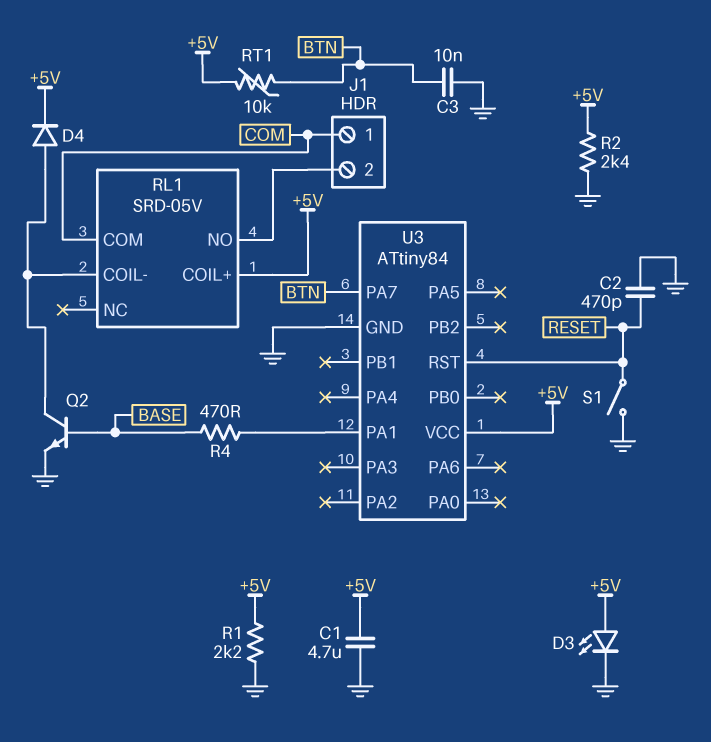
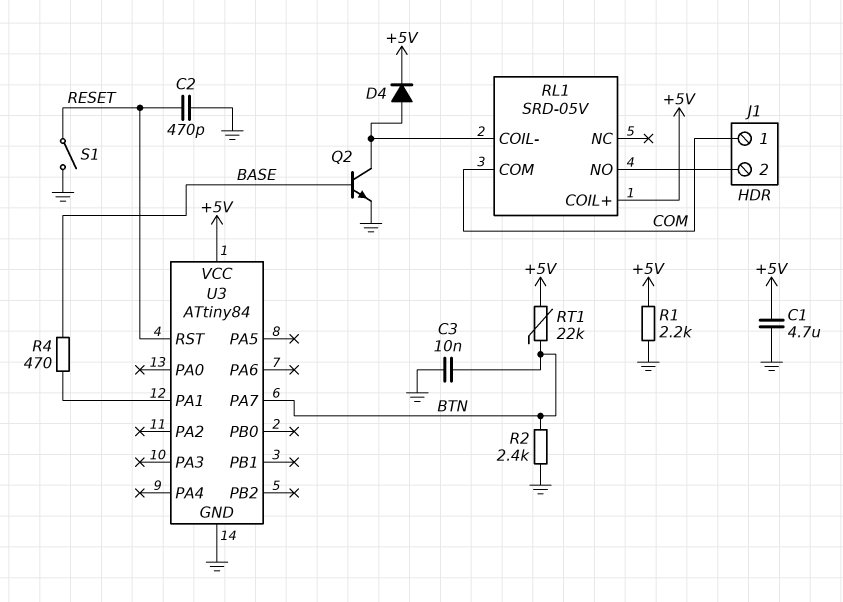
D3: LED (A +5V, K GND) -> none
R2: 2.4k (+5V, GND) -> 2.4k (BTN, GND)
RT1: 10k (+5V, BTN) -> 22k (+5V, BTN)

